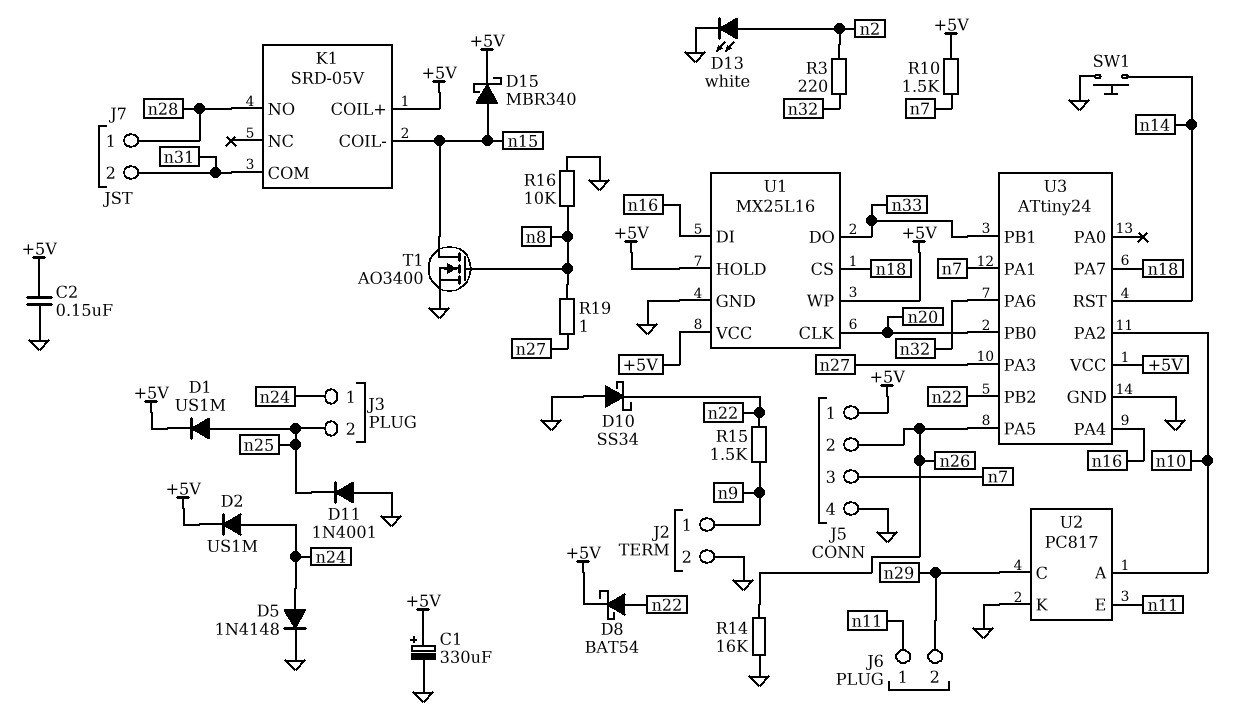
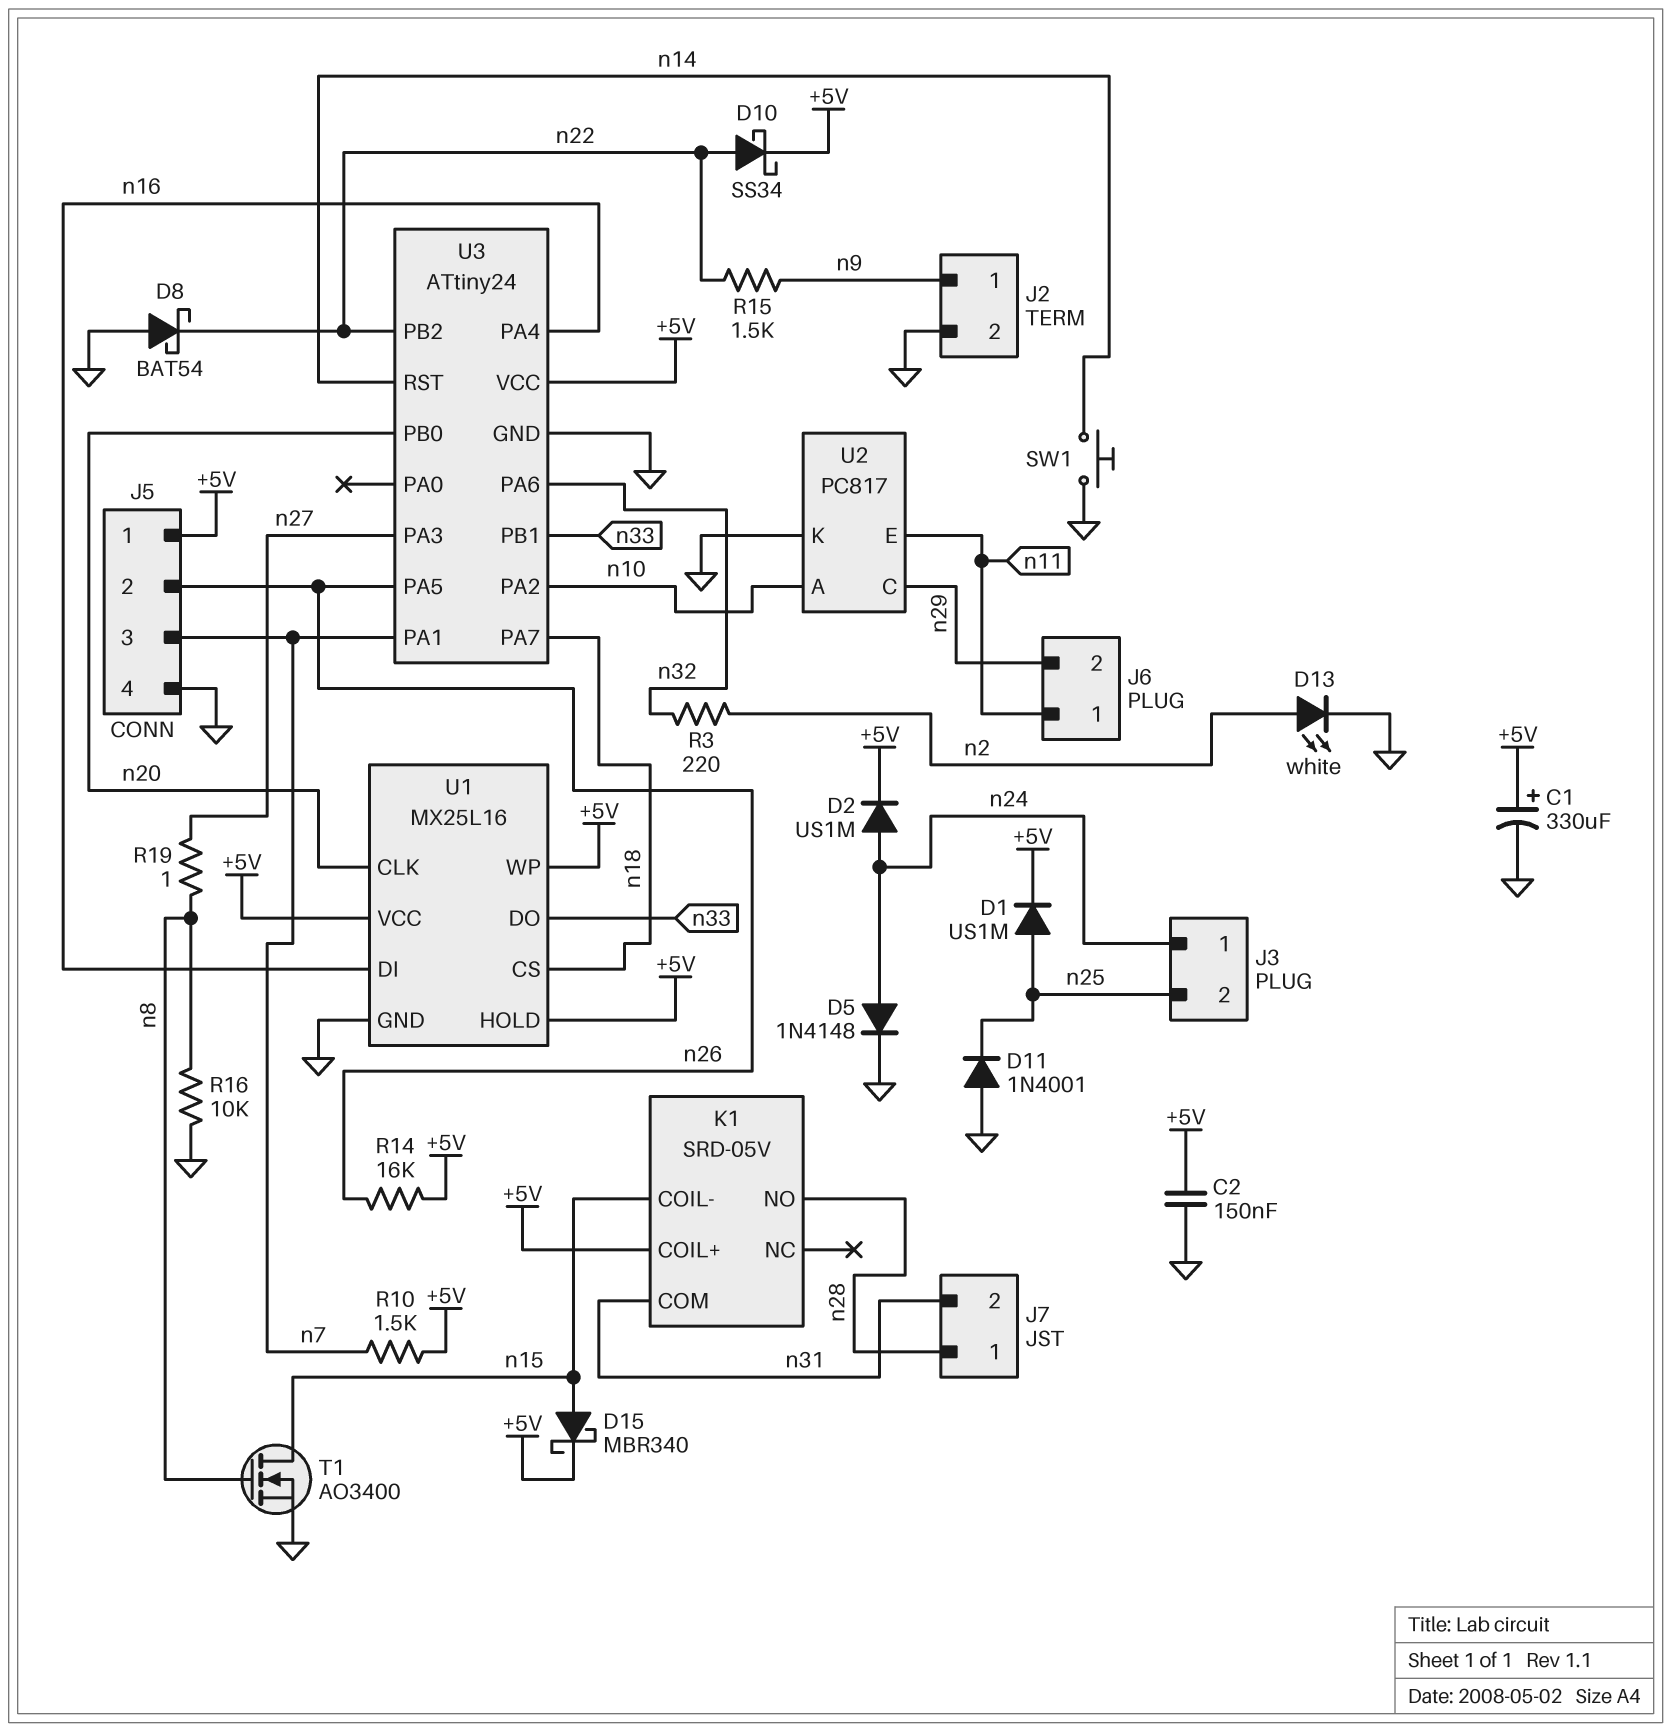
D8: schottky BAT54 (A n22, K +5V) -> schottky BAT54 (A GND, K n22)
D10: schottky SS34 (A GND, K n22) -> schottky SS34 (A n22, K +5V)
R14: 16k (GND, n26) -> 16k (+5V, n26)

